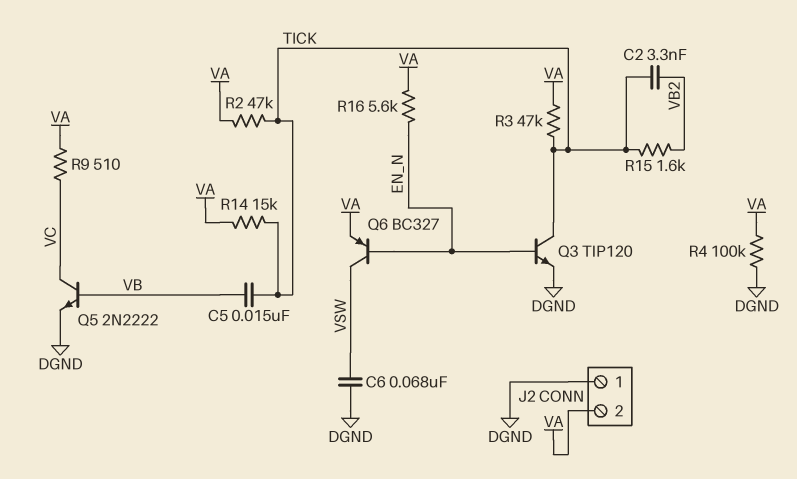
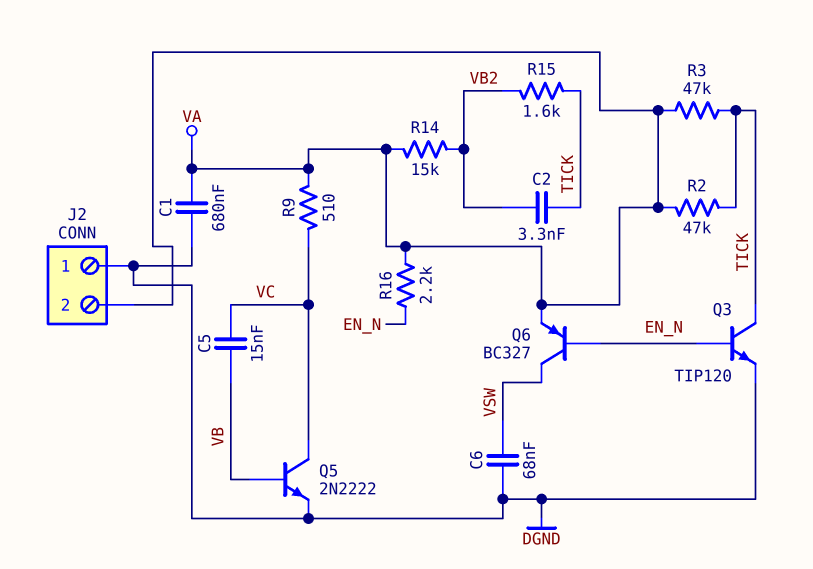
C1: none -> 680nF (DGND, VA)
C5: 15nF (TICK, VB) -> 15nF (VB, VC)
R4: 100k (DGND, VA) -> none
R14: 15k (TICK, VA) -> 15k (VA, VB2)
R16: 5.6k (EN_N, VA) -> 2.2k (EN_N, VA)

